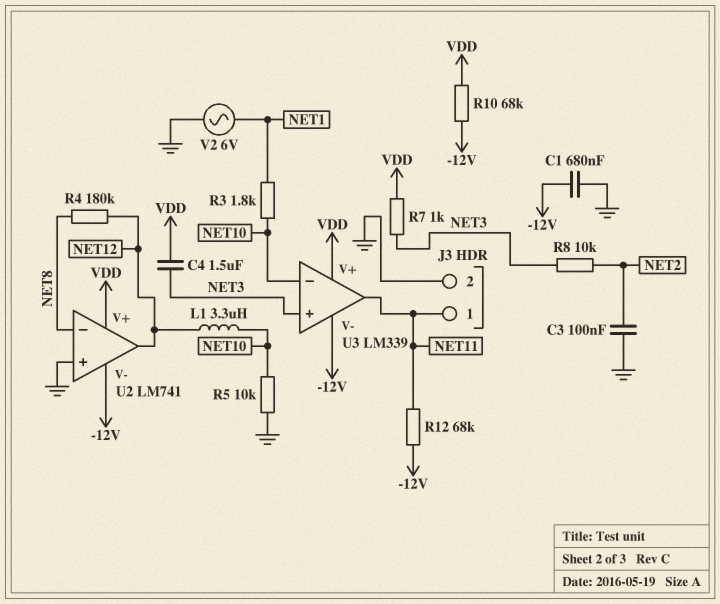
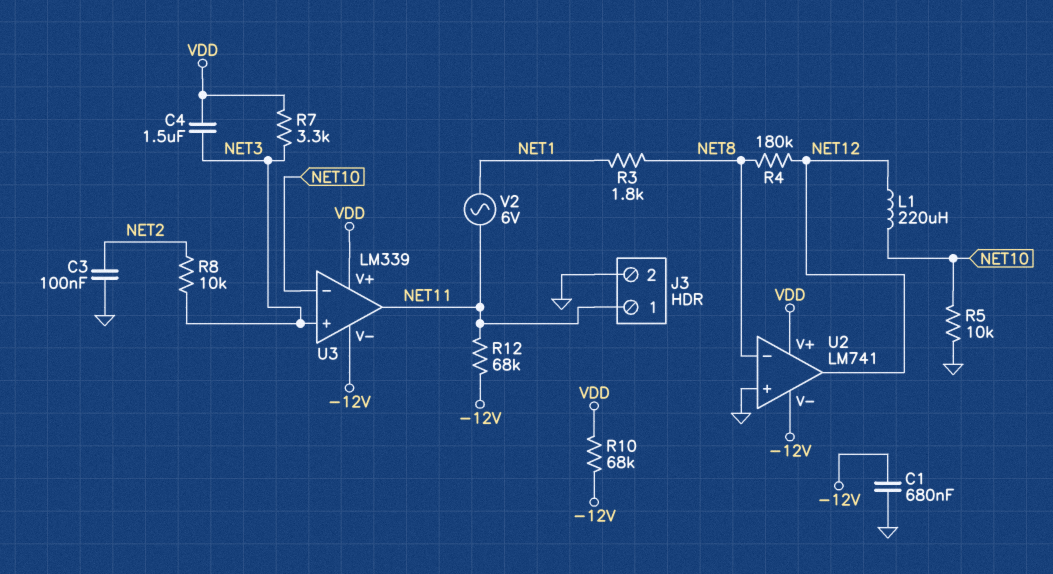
L1: 3.3uH (NET10, NET12) -> 220uH (NET10, NET12)
R3: 1.8k (NET1, NET10) -> 1.8k (NET1, NET8)
R7: 1k (NET3, VDD) -> 3.3k (NET3, VDD)
V2: AC 6V (GND, NET1) -> AC 6V (NET1, NET11)

